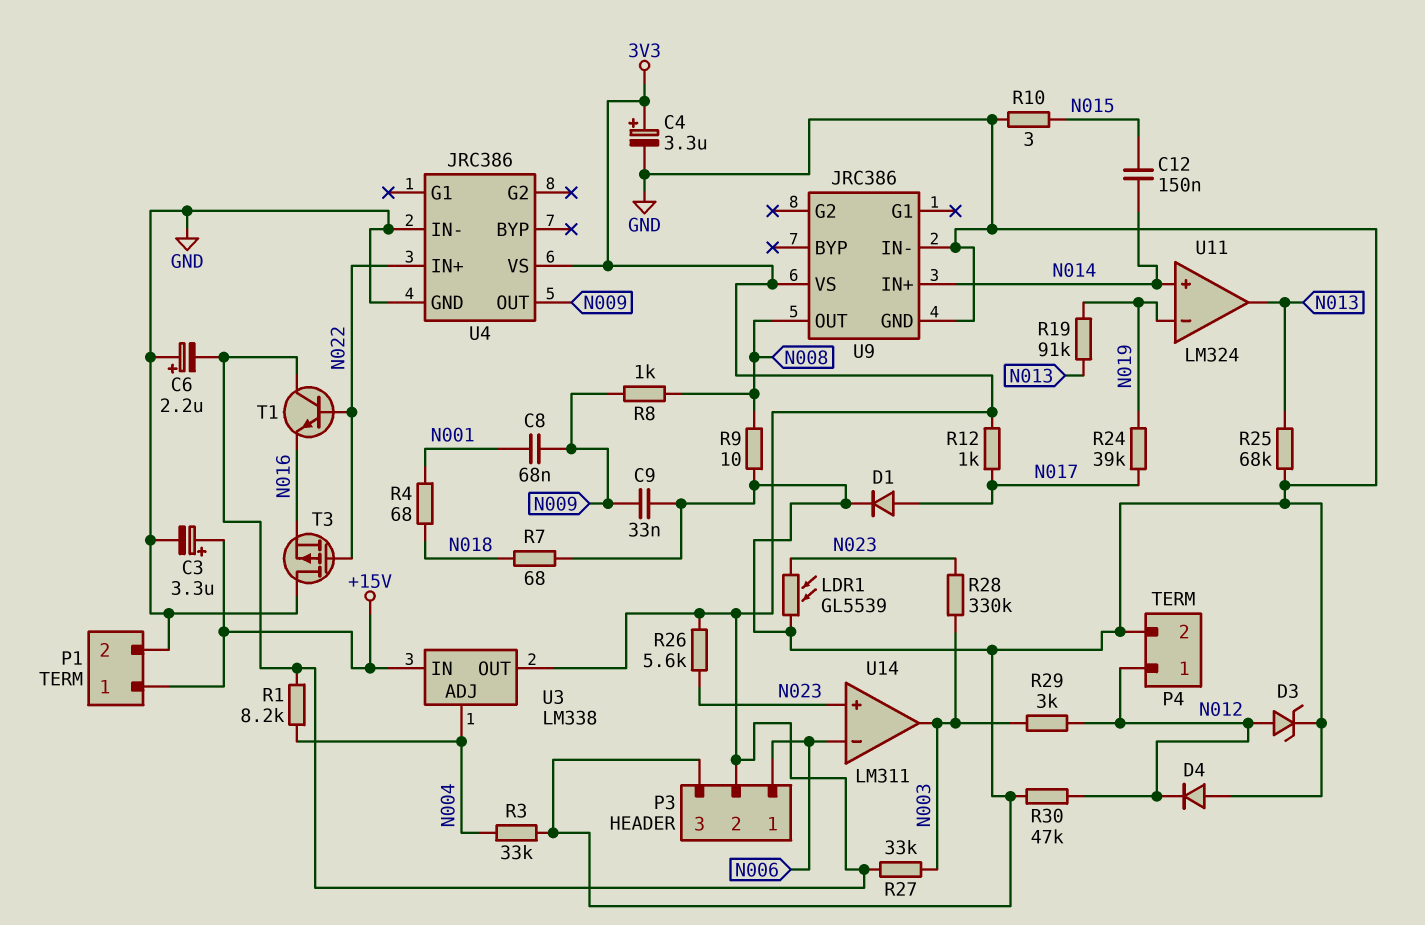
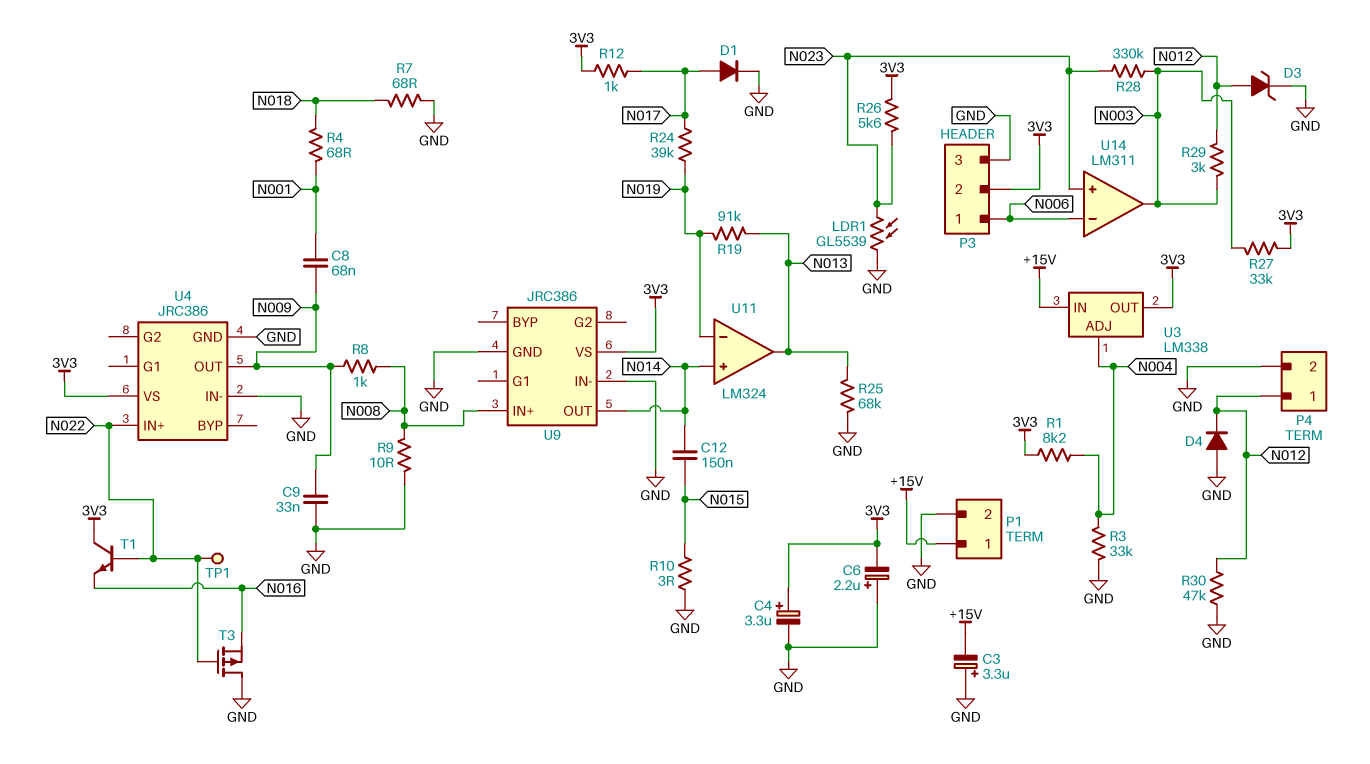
C3: 3.3uF (plus +15V, minus GND) -> 3.3uF (plus GND, minus +15V)
TP1: none -> test point (N022)
U9 pin IN+: N014 -> N008
U9 pin OUT: N008 -> N014

